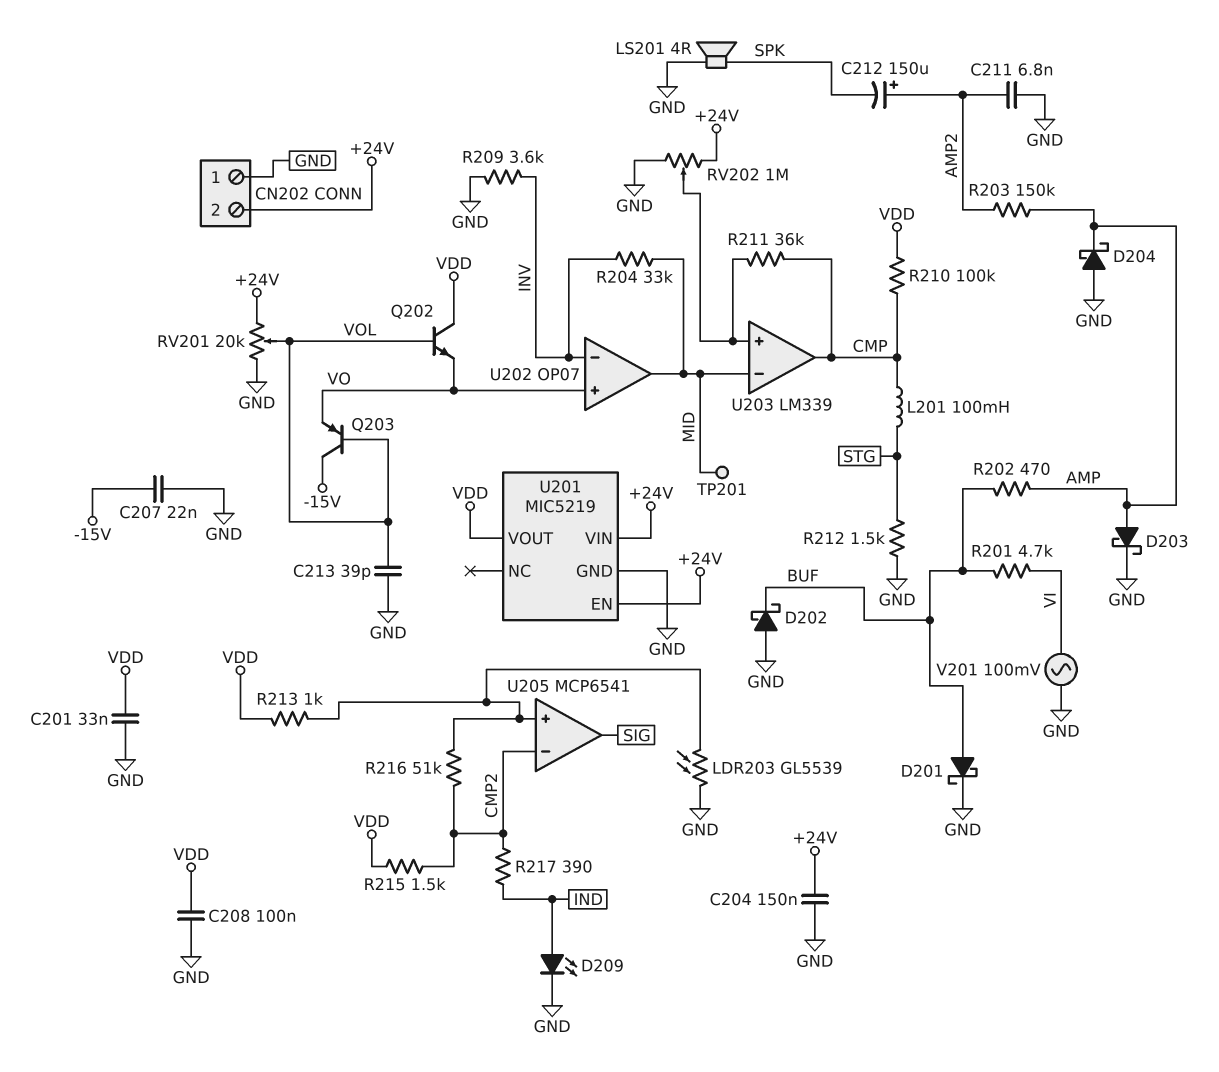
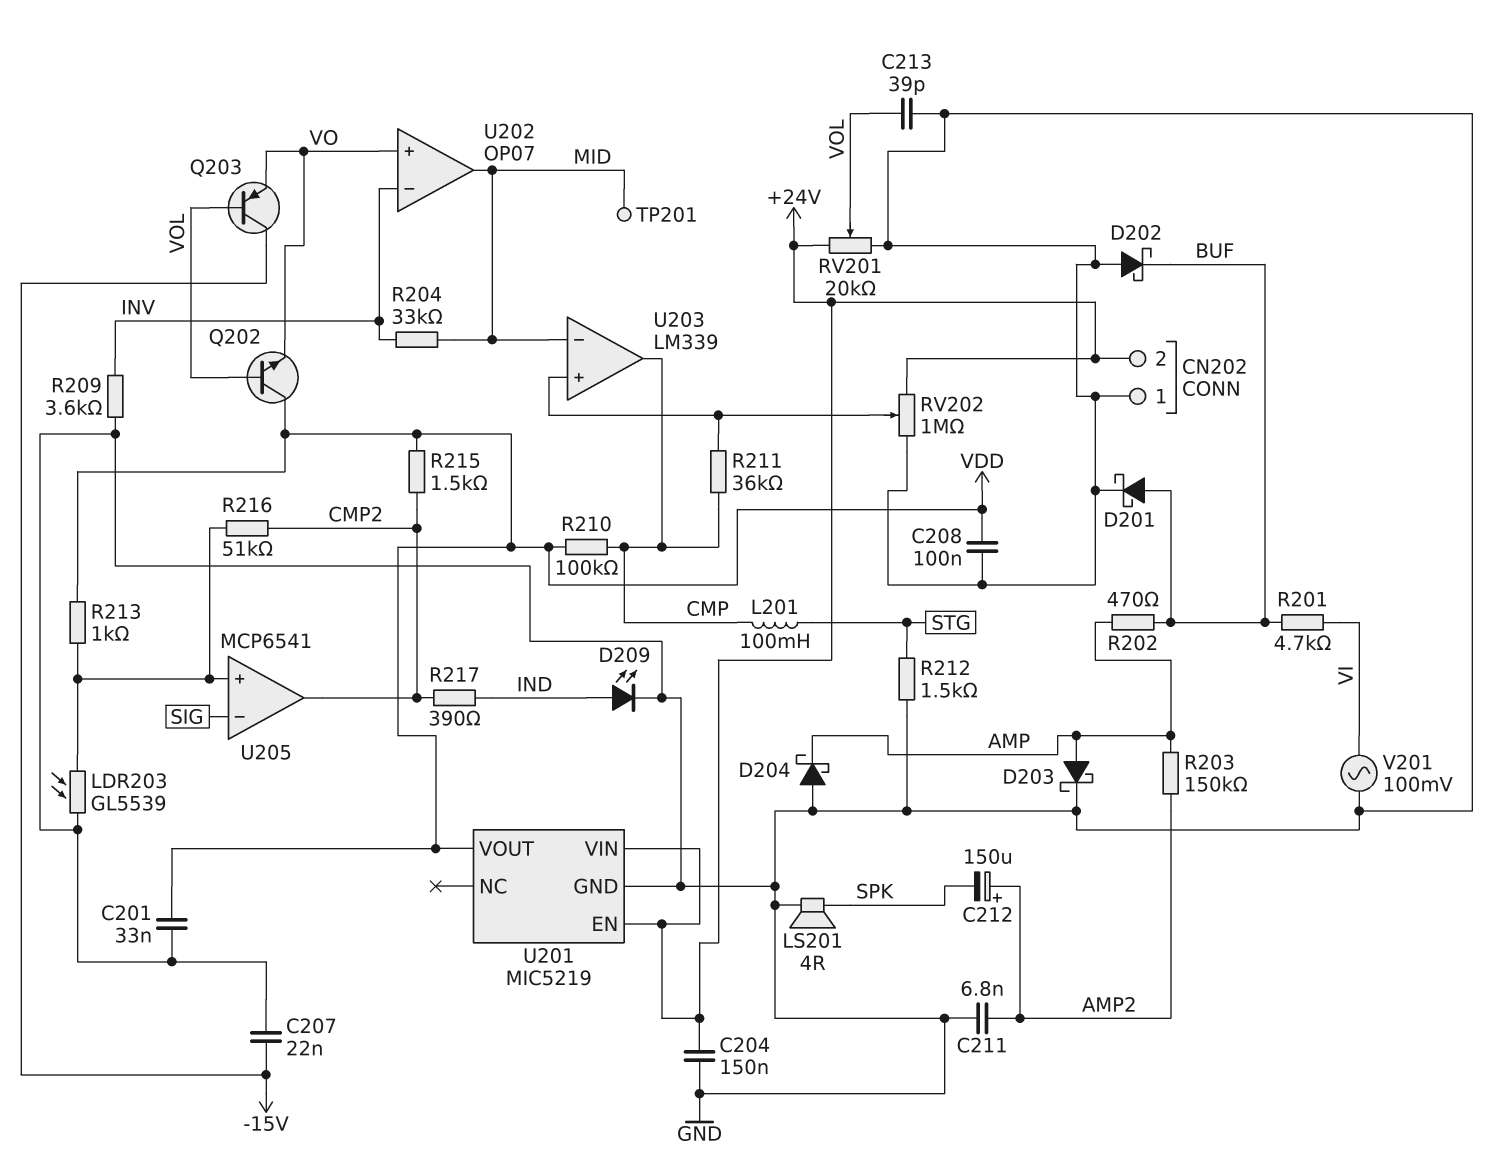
U205 pin in-: CMP2 -> SIG
U205 pin out: SIG -> CMP2

